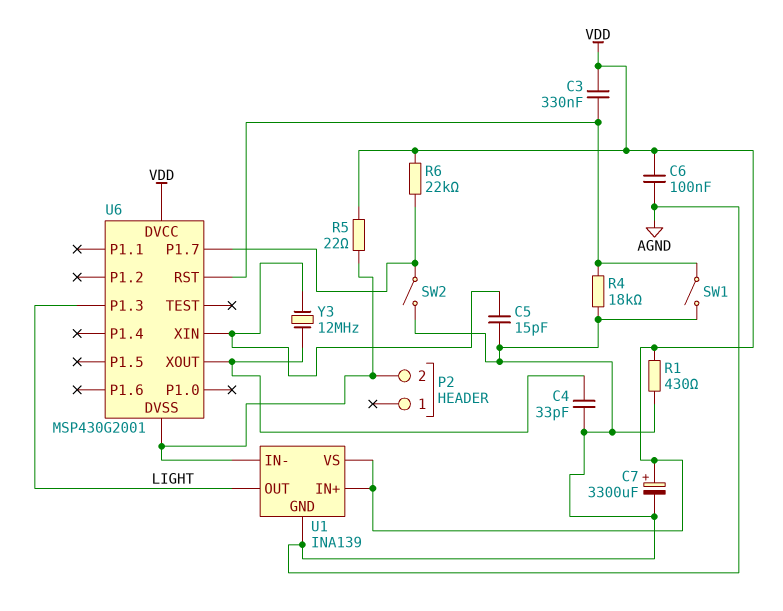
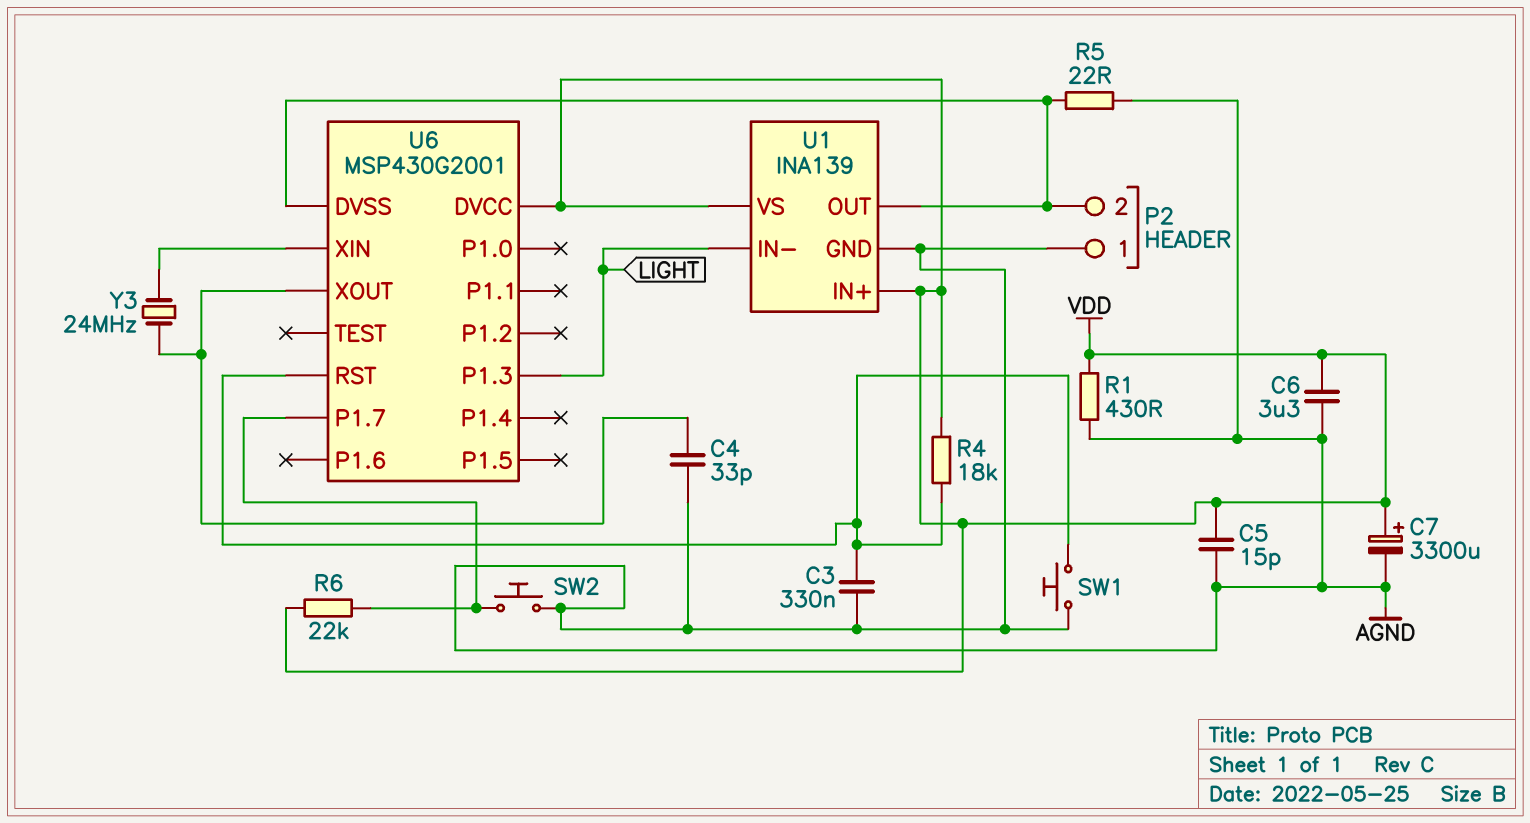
C3: 330nF (U6/RST, VDD) -> 330nF (AGND, U6/RST)
C5: 15pF (AGND, U6/XIN) -> 15pF (AGND, VDD)
C6: 100nF (AGND, VDD) -> 3.3uF (AGND, VDD)
P2 pin 1: none -> AGND
R4: 18k (AGND, U6/RST) -> 18k (U6/RST, VDD)
R5: 22 (P2/2, VDD) -> 22 (AGND, P2/2)
SW1: switch (AGND, U6/RST) -> button (AGND, U6/RST)
SW2: switch (AGND, U6/P1.7) -> button (AGND, U6/P1.7)
U1 pin IN-: P2/2 -> LIGHT
U1 pin OUT: LIGHT -> P2/2
Y3: 12MHz (U6/XIN, U6/XOUT) -> 24MHz (U6/XIN, U6/XOUT)

